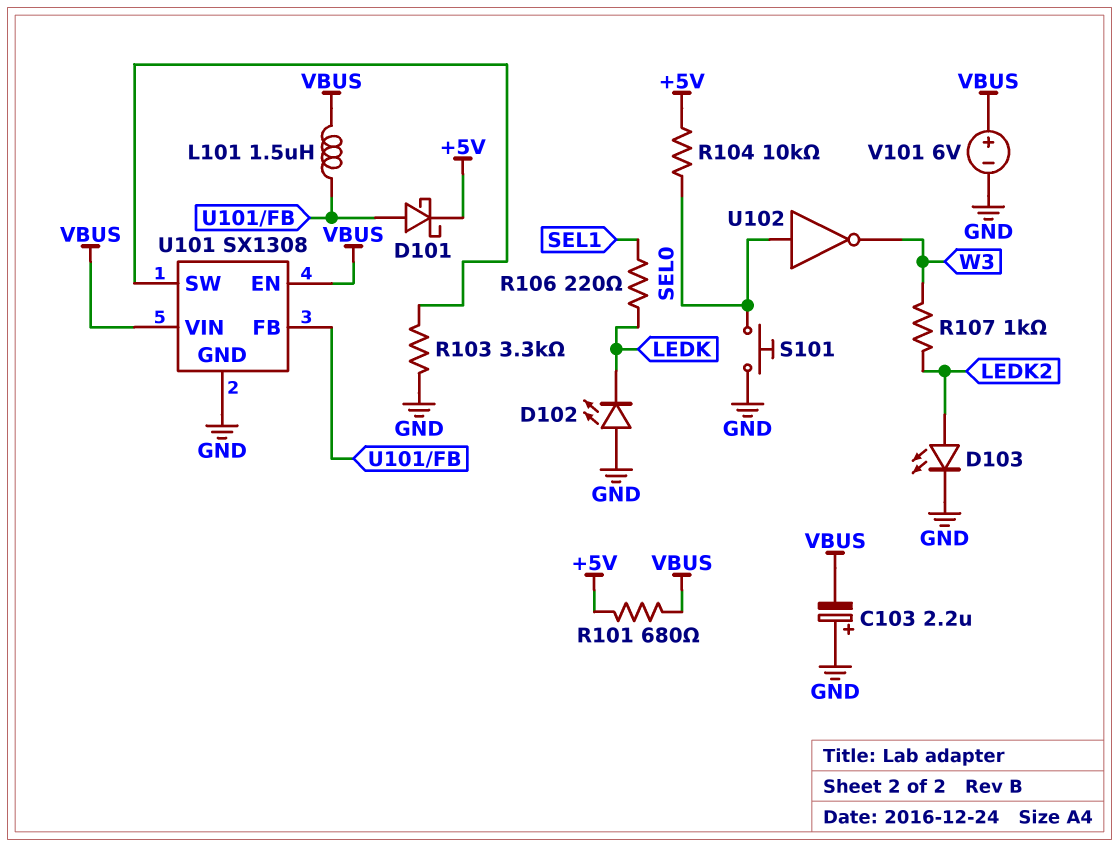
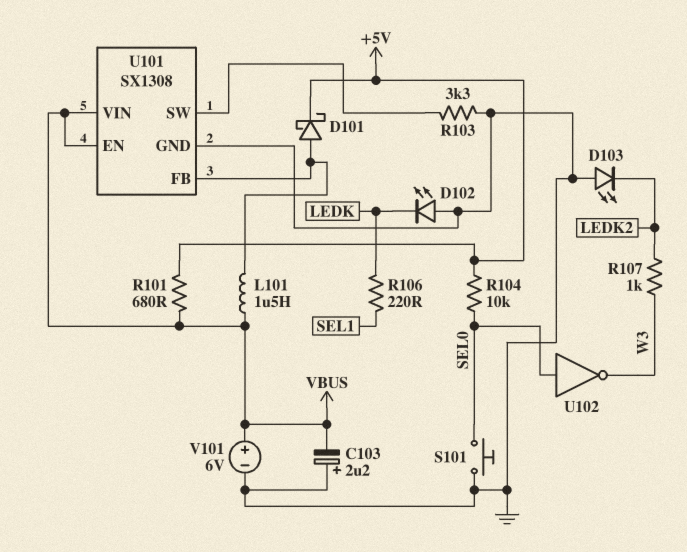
D103: LED (A LEDK2, K GND) -> LED (A GND, K LEDK2)

